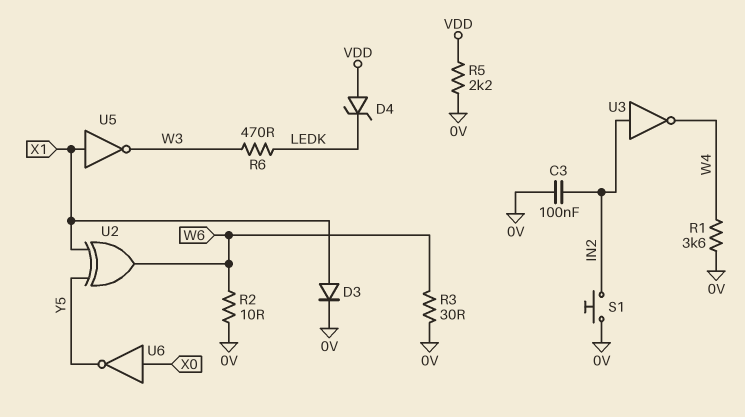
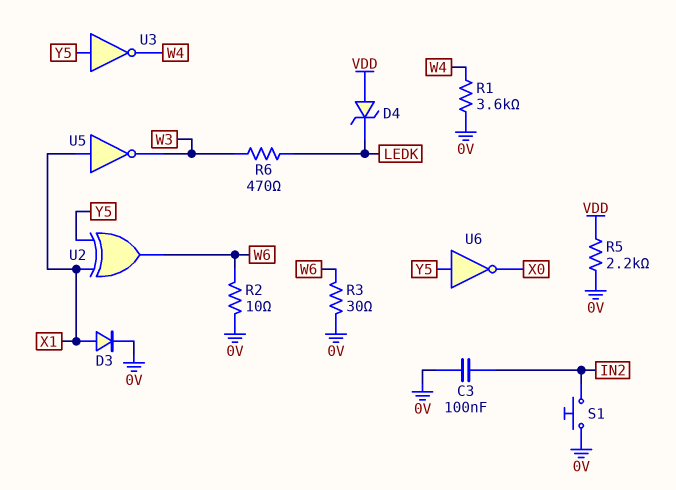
U3: NOT (in IN2, out W4) -> NOT (in Y5, out W4)
U6: NOT (in X0, out Y5) -> NOT (in Y5, out X0)

